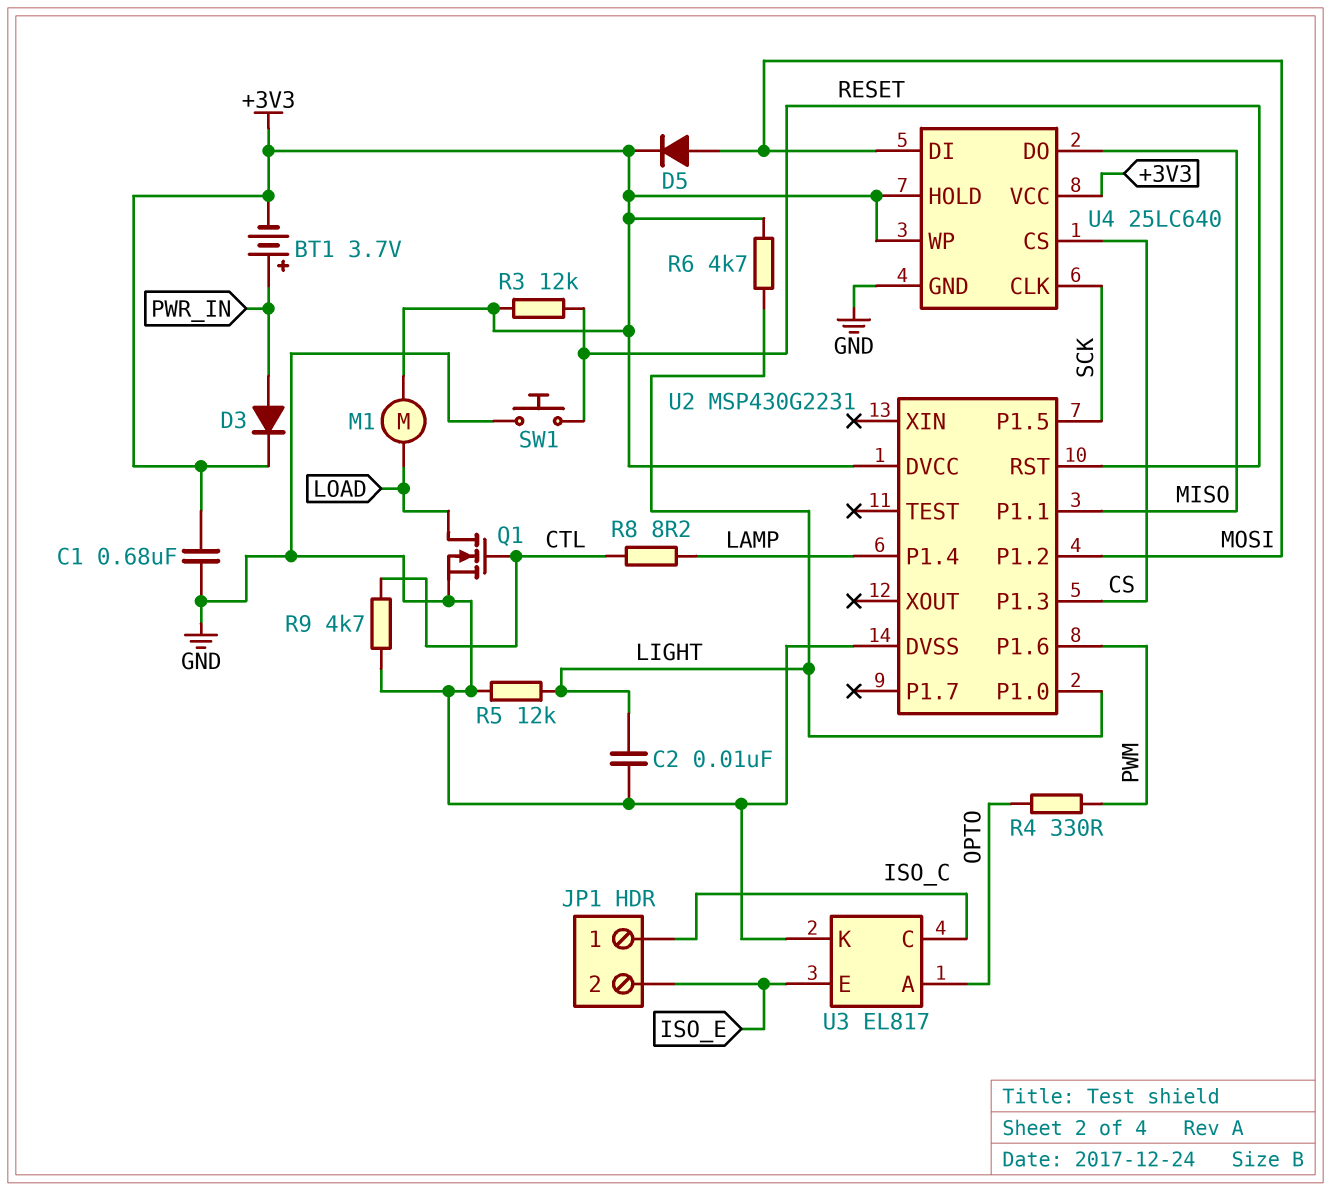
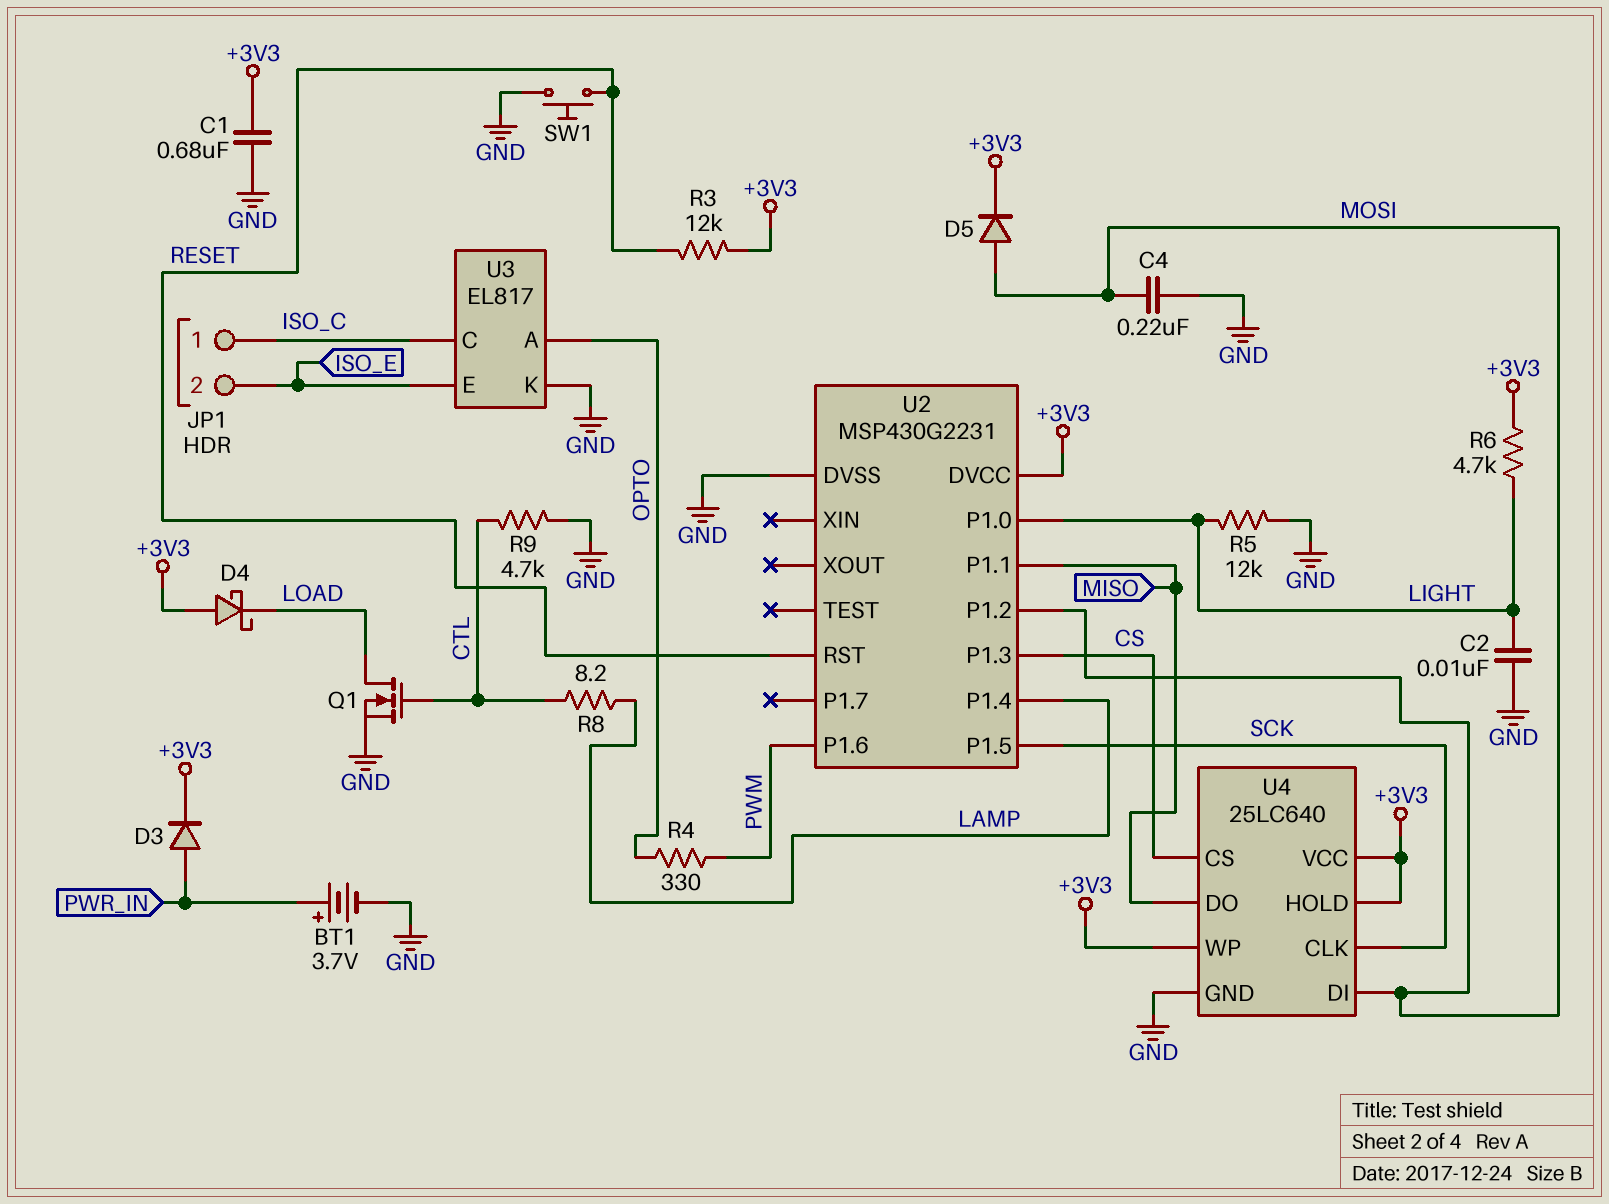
BT1: 3.7V (plus PWR_IN, minus +3V3) -> 3.7V (plus PWR_IN, minus GND)
C4: none -> 220nF (GND, MOSI)
D4: none -> schottky (A +3V3, K LOAD)
M1: motor (+3V3, LOAD) -> none

